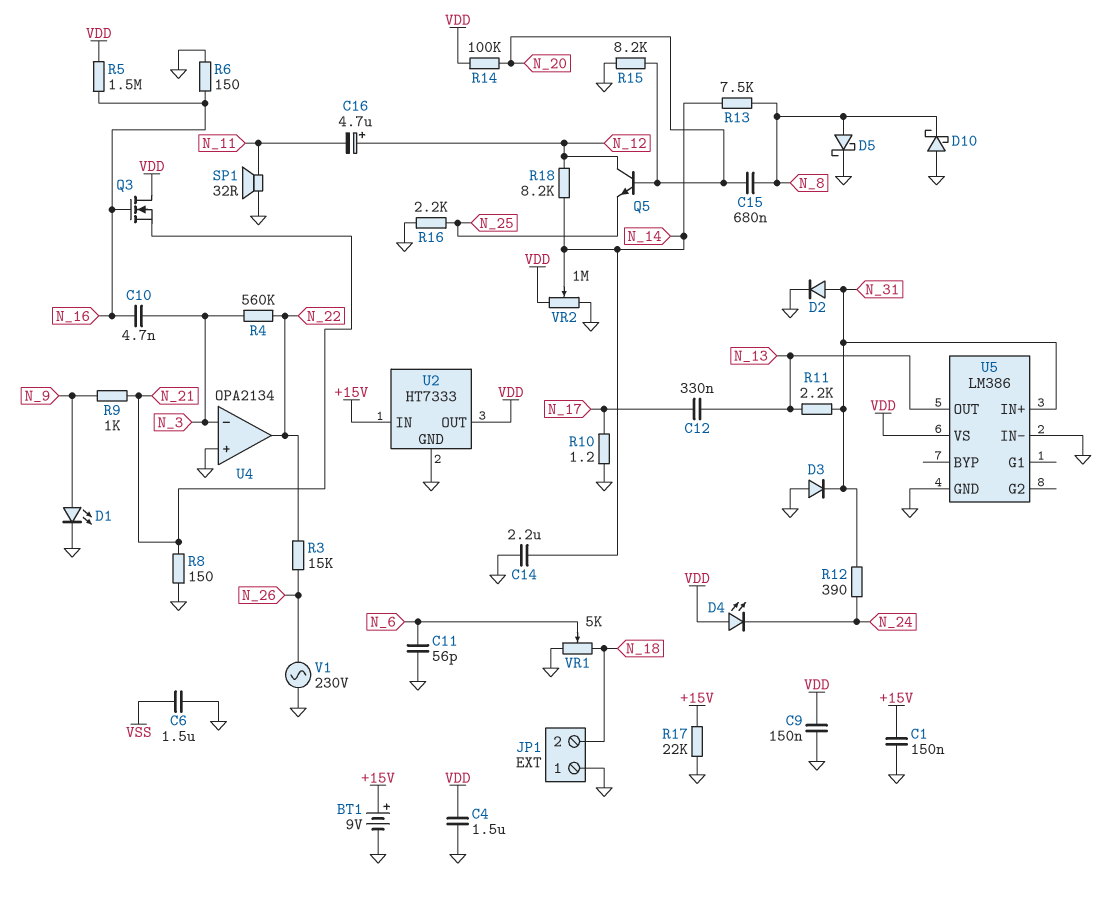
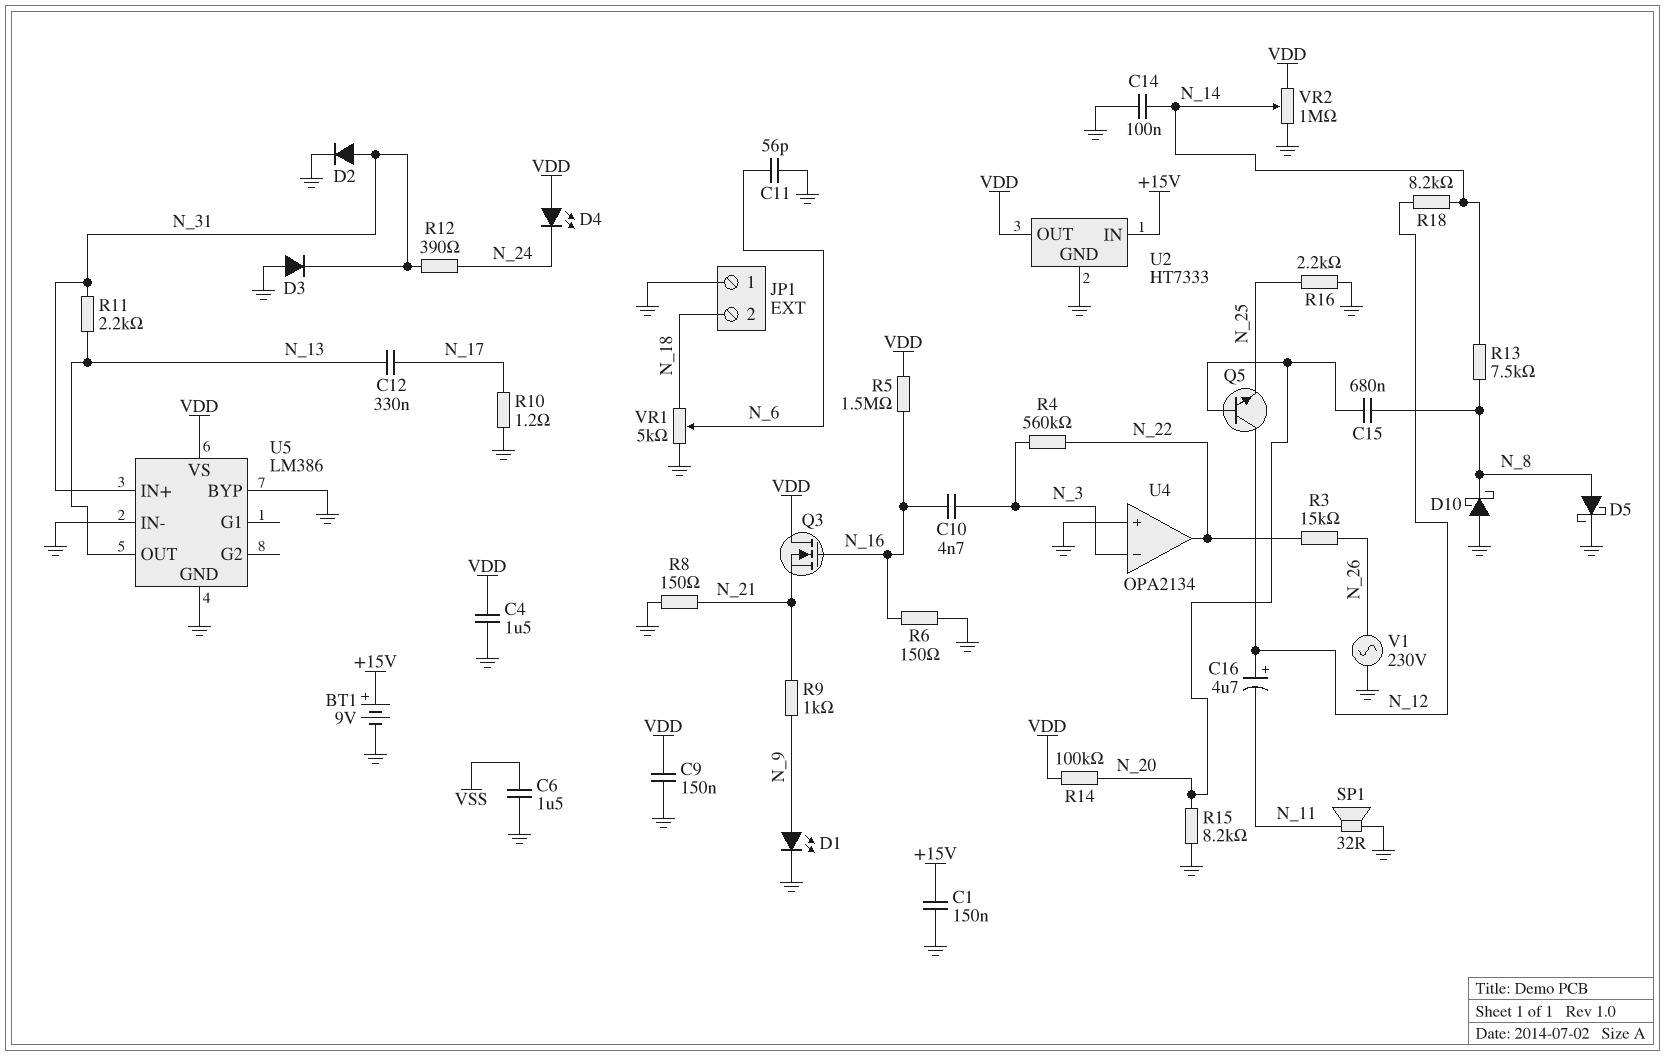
C14: 2.2uF (GND, N_14) -> 100nF (GND, N_14)
R17: 22k (+15V, GND) -> none
U5 pin BYP: none -> GND

